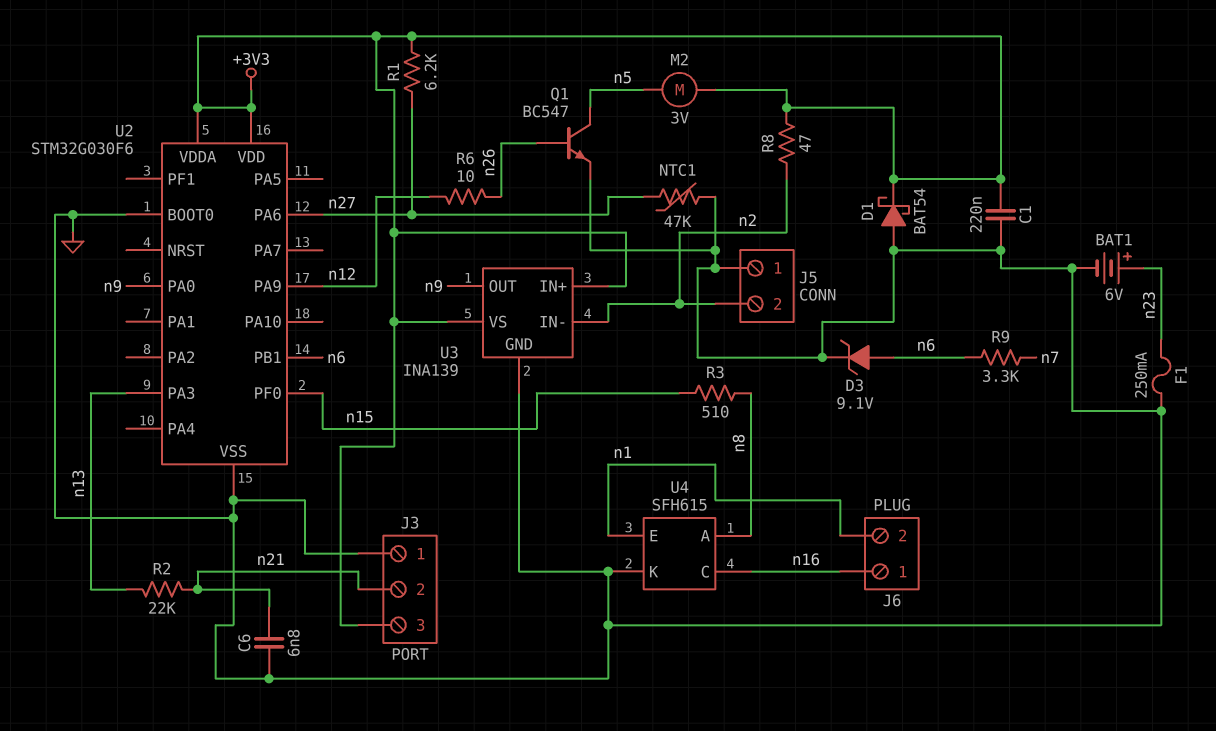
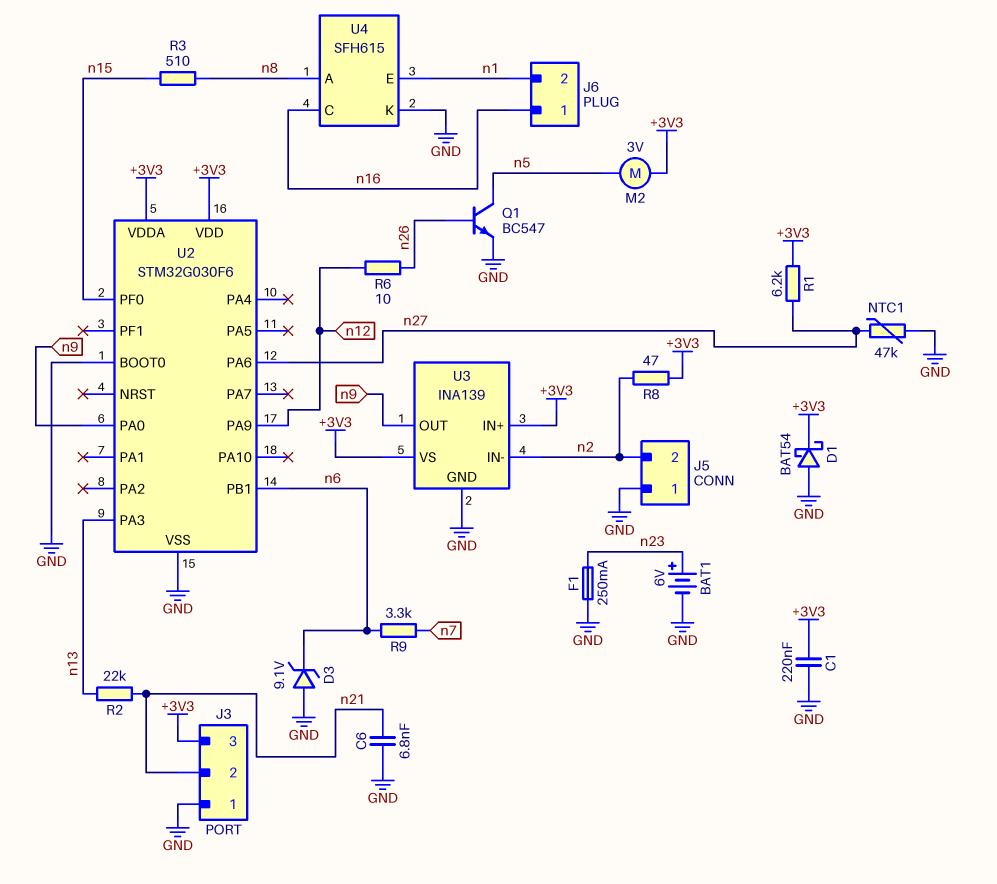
D3: zener 9.1V (A n6, K GND) -> zener 9.1V (A GND, K n6)

